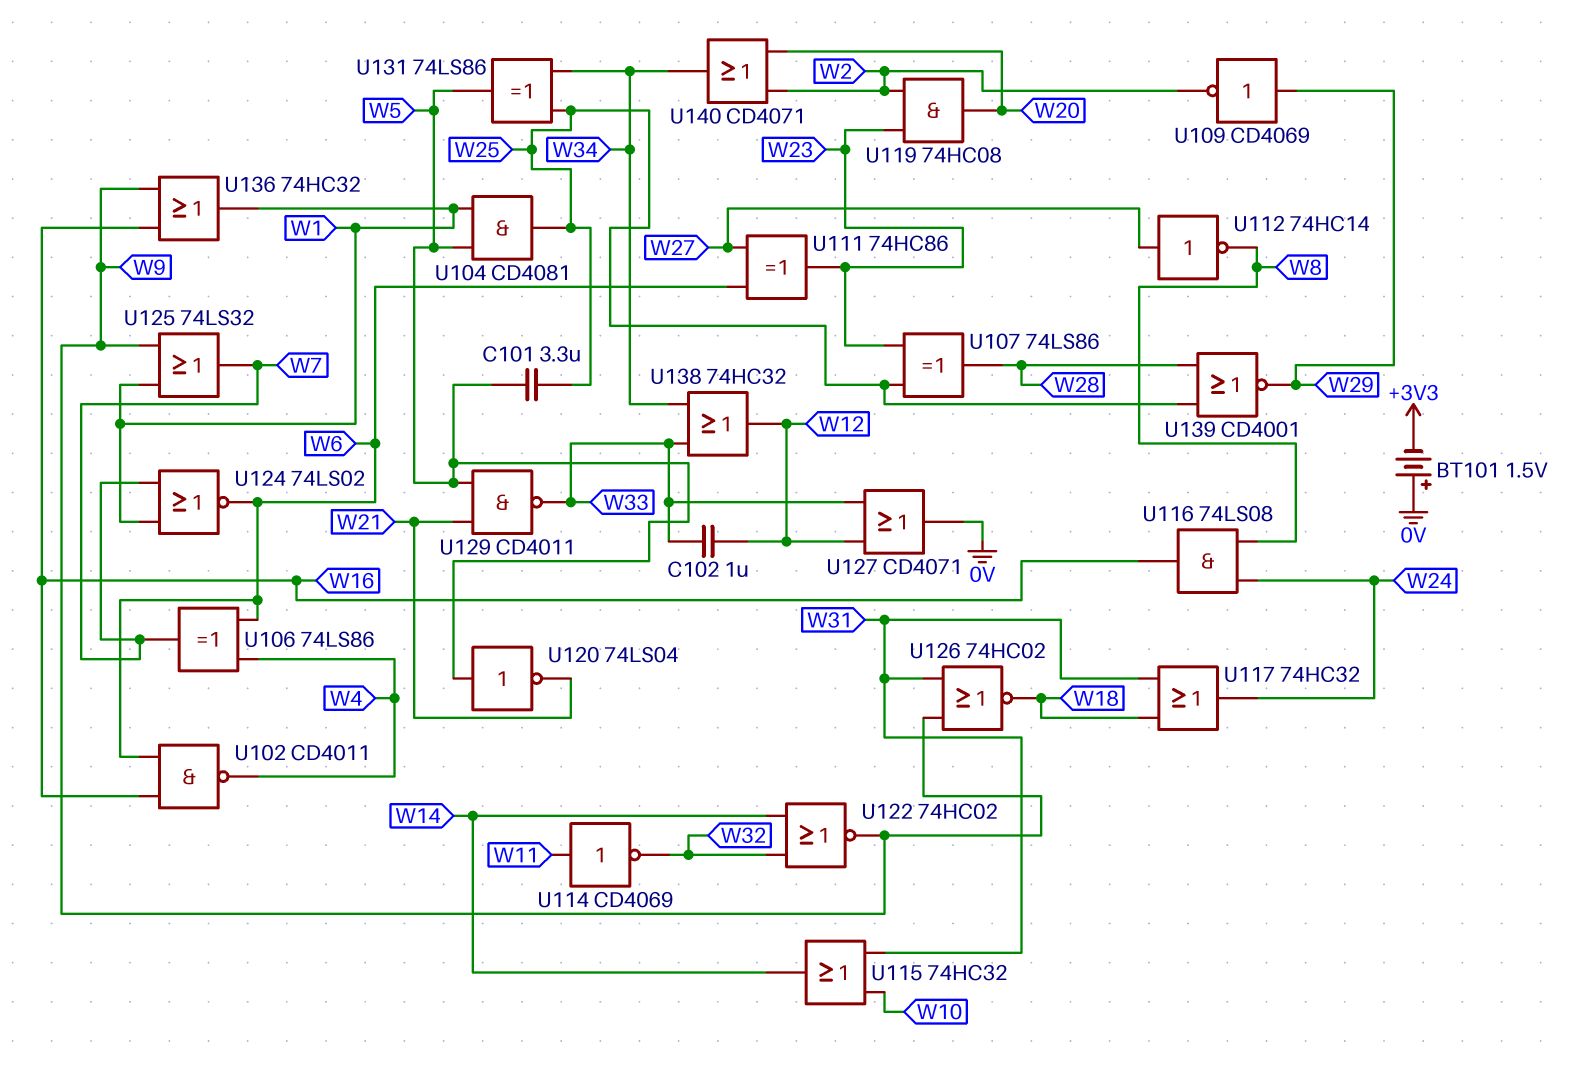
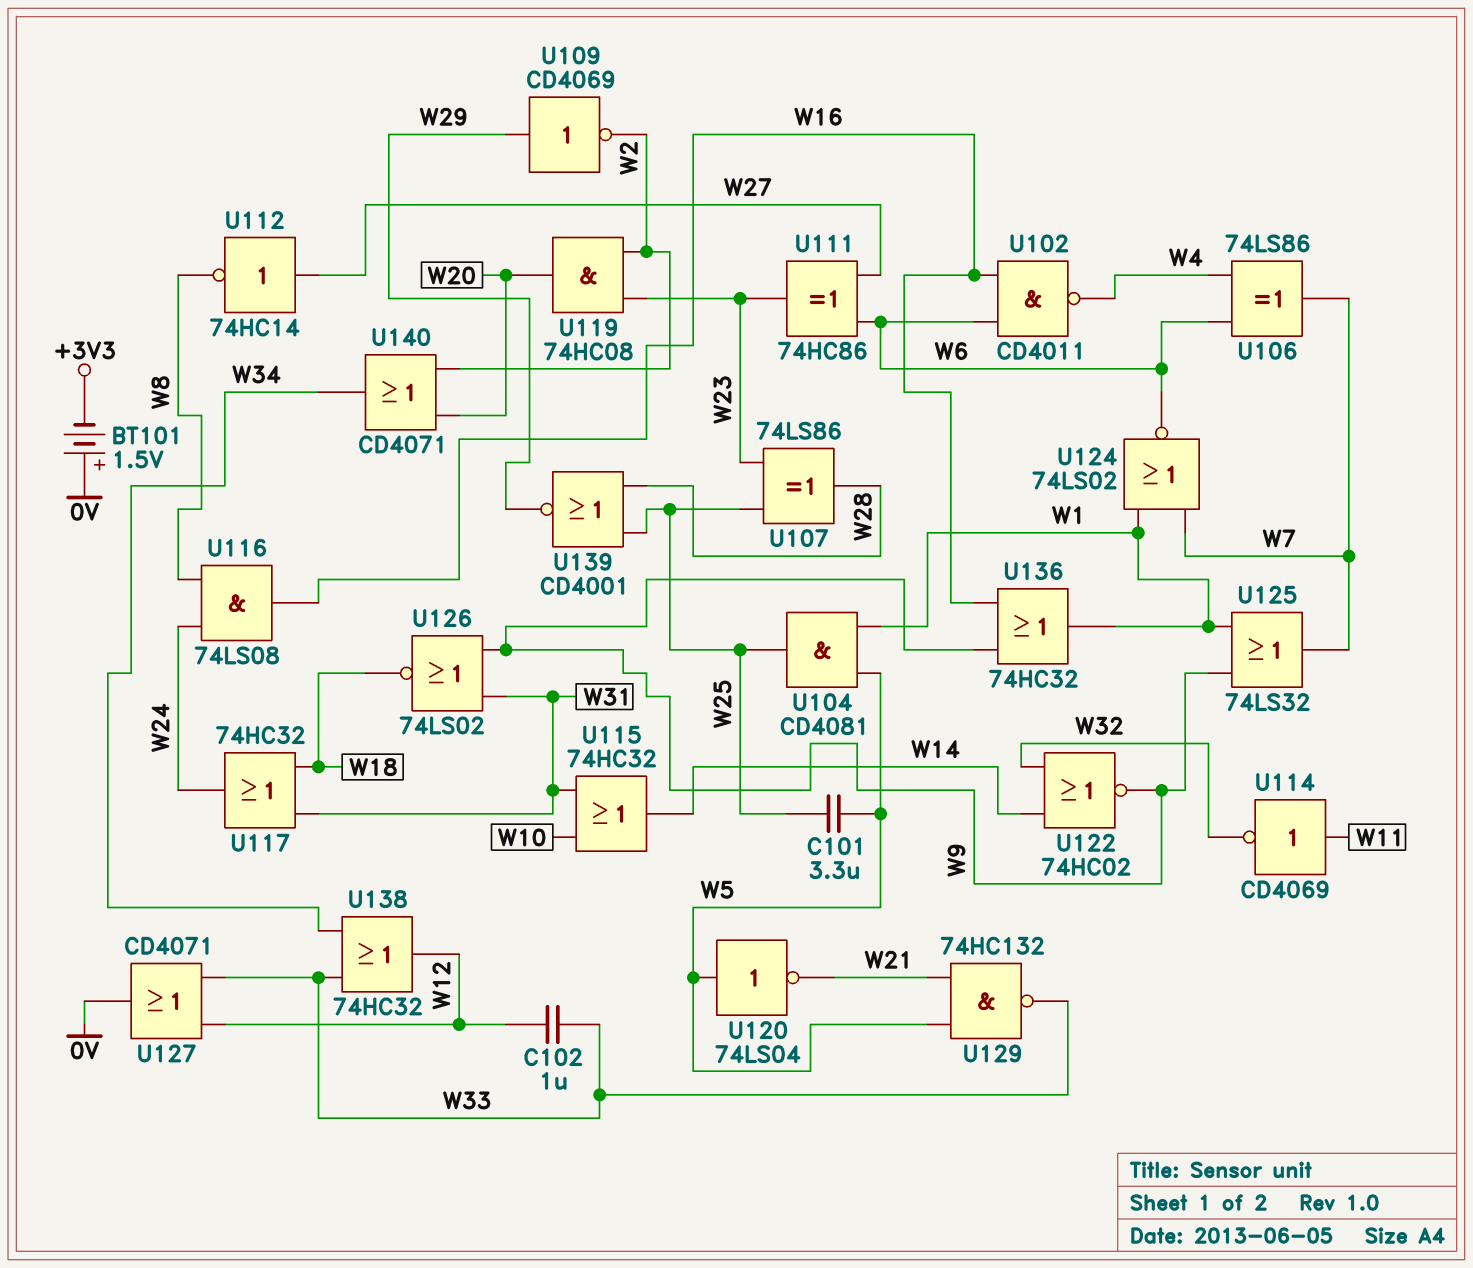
U126: NOR 74HC02 (in W9, in W31, out W18) -> NOR 74LS02 (in W9, in W31, out W18)
U129: NAND CD4011 (in W5, in W21, out W33) -> NAND 74HC132 (in W5, in W21, out W33)
U131: XOR 74LS86 (in W25, in W34, out W5) -> none

